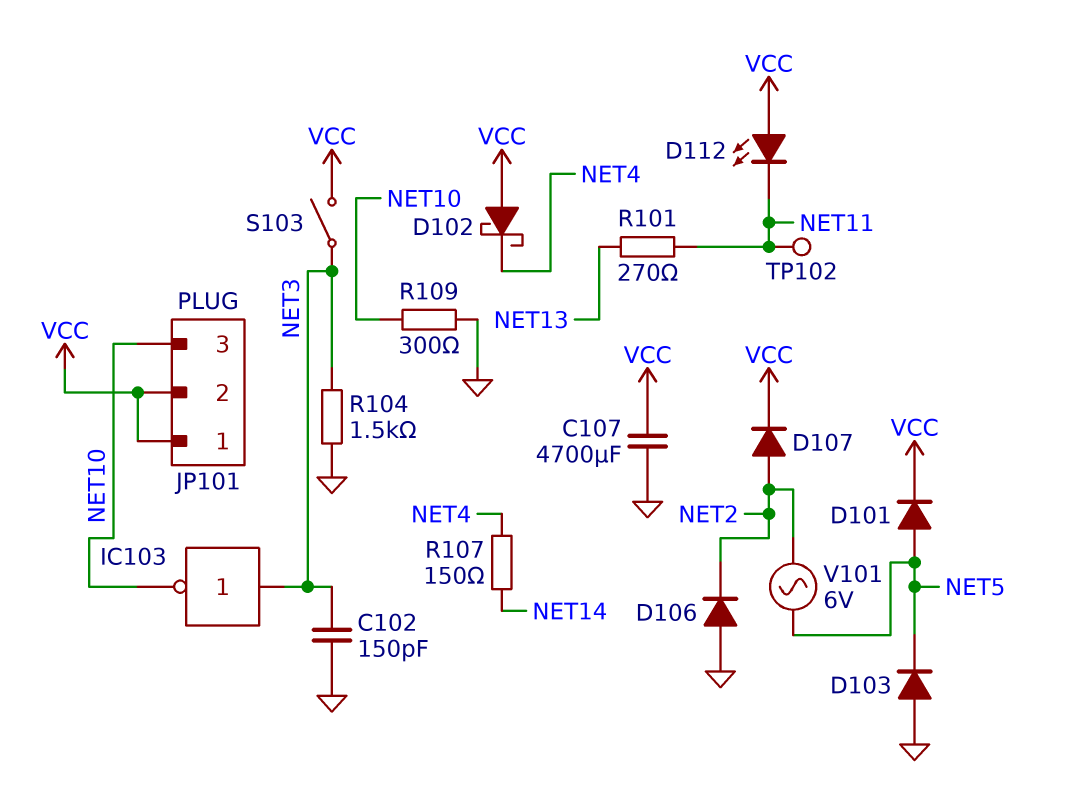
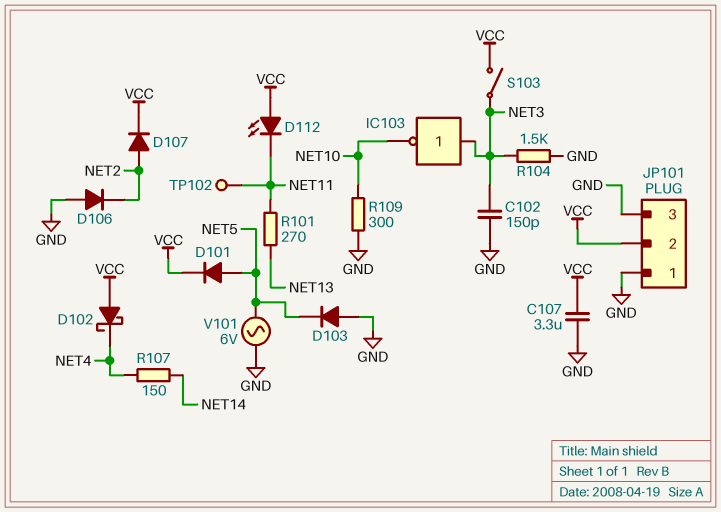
C107: 4700uF (GND, VCC) -> 3.3uF (GND, VCC)
JP101 pin 1: VCC -> GND
JP101 pin 3: NET10 -> GND
V101: AC 6V (NET2, NET5) -> AC 6V (GND, NET5)

